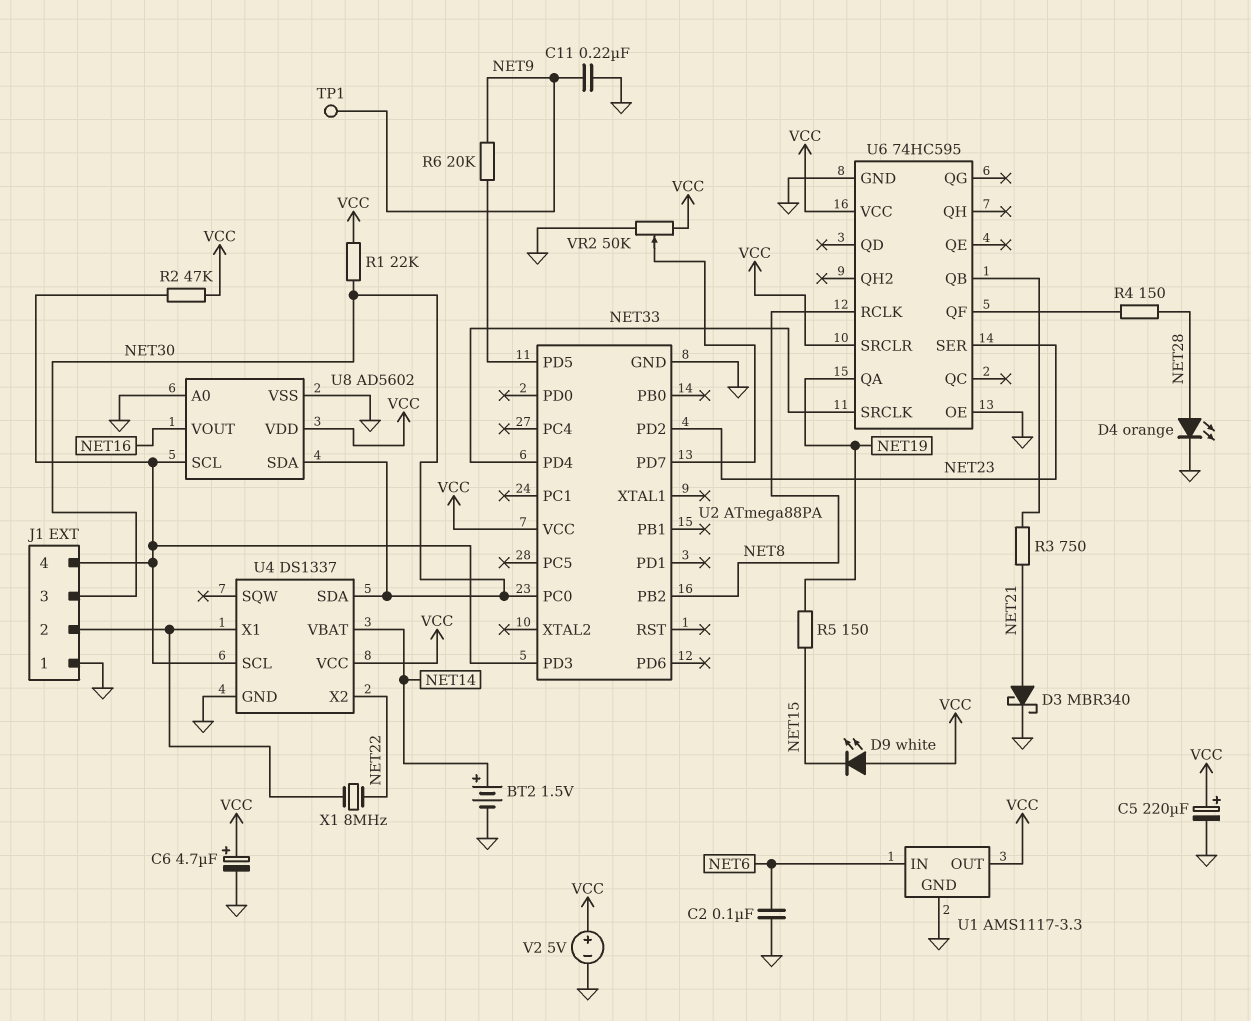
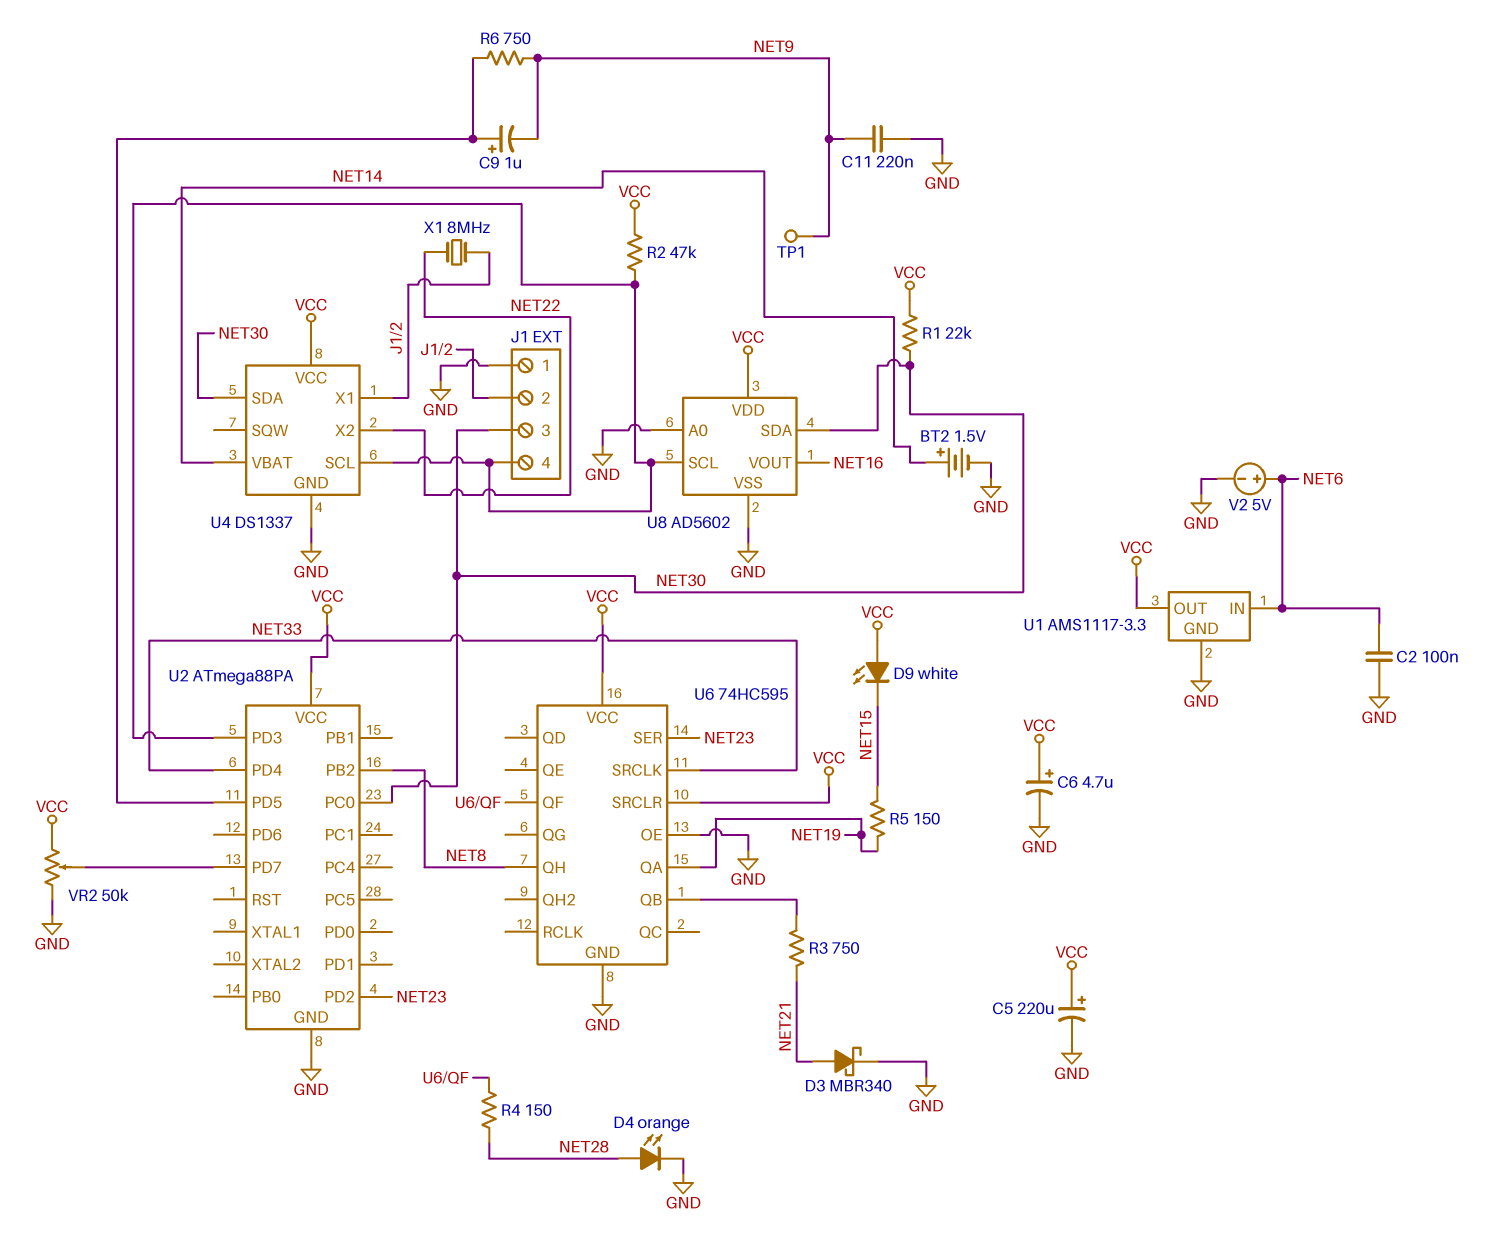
C9: none -> 1uF (plus U2/PD5, minus NET9)
R6: 20k (NET9, U2/PD5) -> 750 (NET9, U2/PD5)
U6 pin QH: none -> NET8
U6 pin RCLK: NET8 -> none
V2: 5V (plus VCC, minus GND) -> 5V (plus NET6, minus GND)

